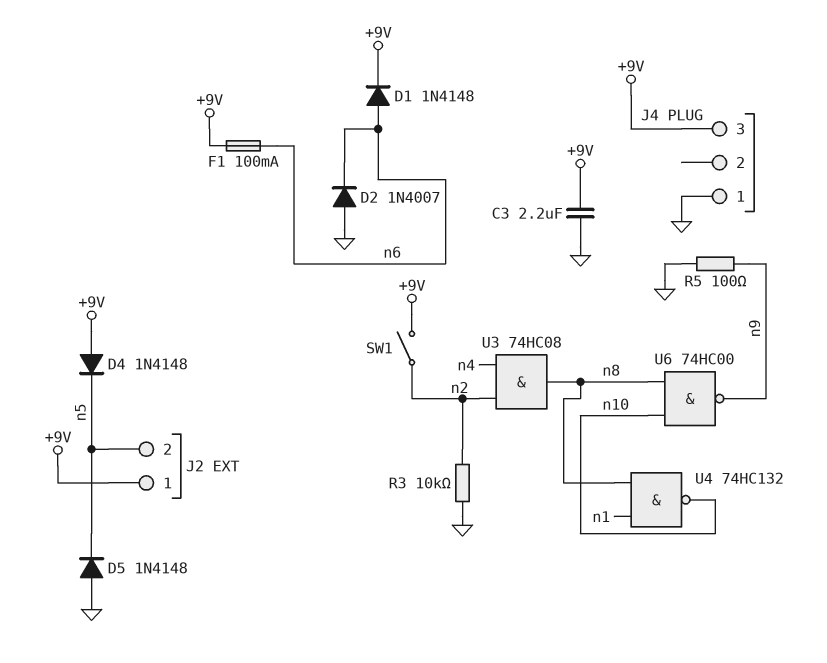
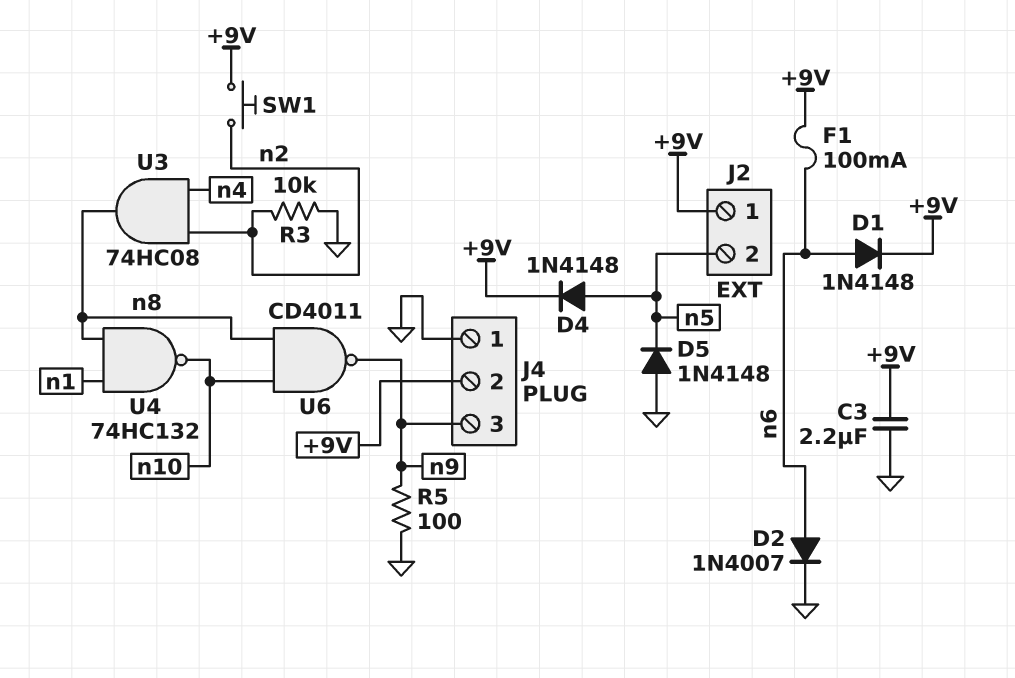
D2: diode 1N4007 (A GND, K n6) -> diode 1N4007 (A n6, K GND)
D4: diode 1N4148 (A +9V, K n5) -> diode 1N4148 (A n5, K +9V)
J4 pin 2: none -> +9V
J4 pin 3: +9V -> n9
SW1: switch (+9V, n2) -> button (+9V, n2)
U6: NAND 74HC00 (in n8, in n10, out n9) -> NAND CD4011 (in n8, in n10, out n9)

